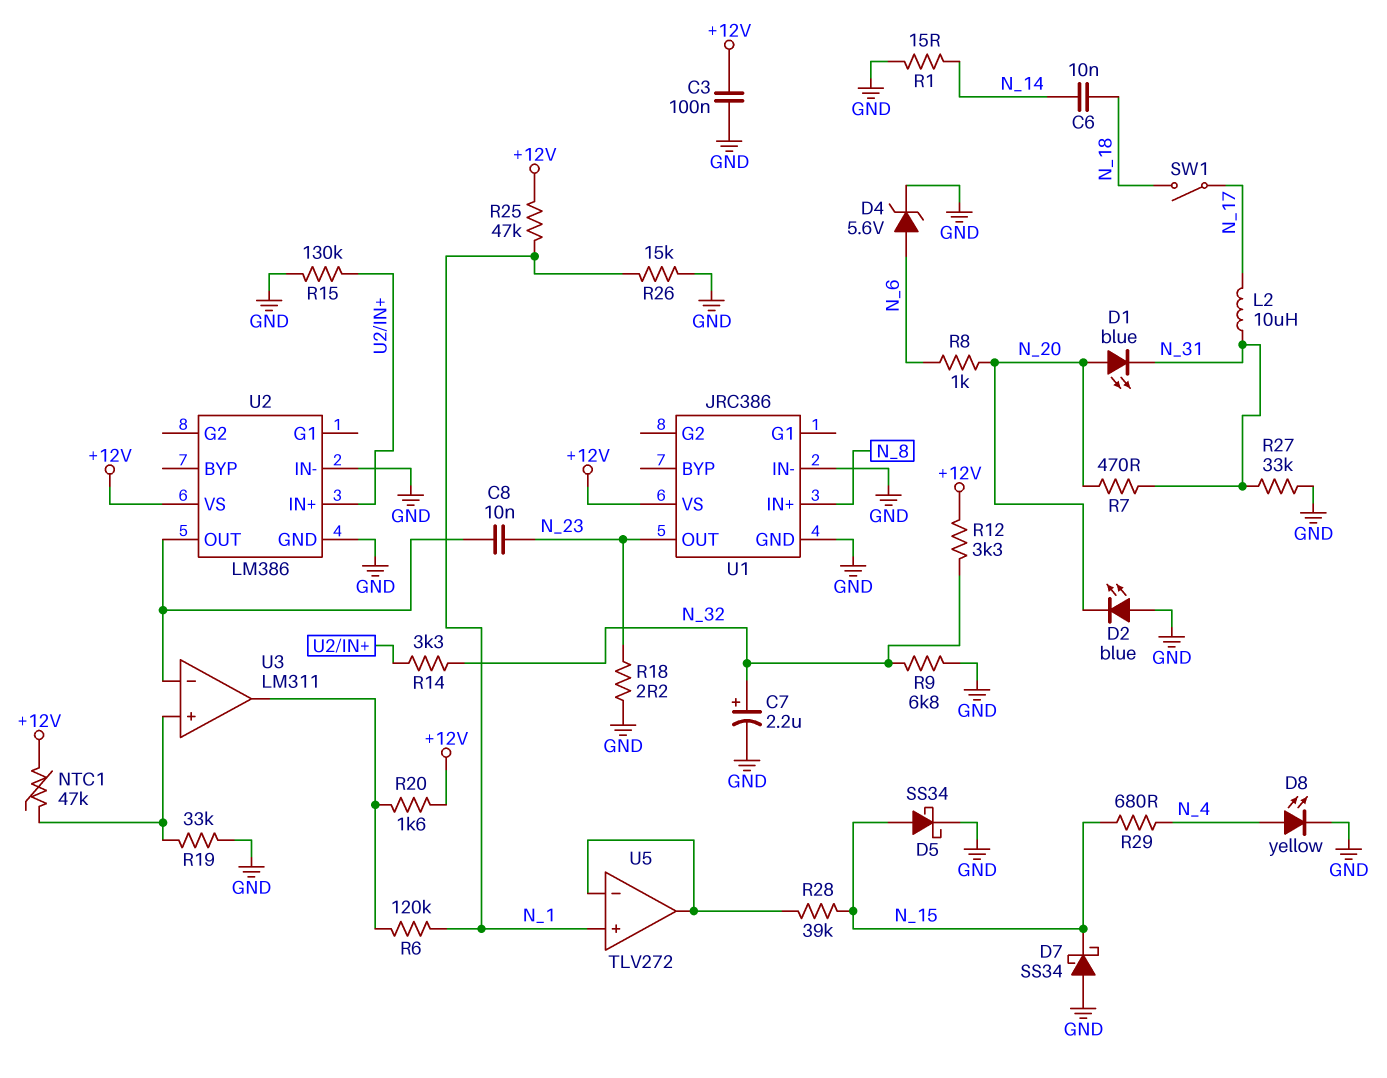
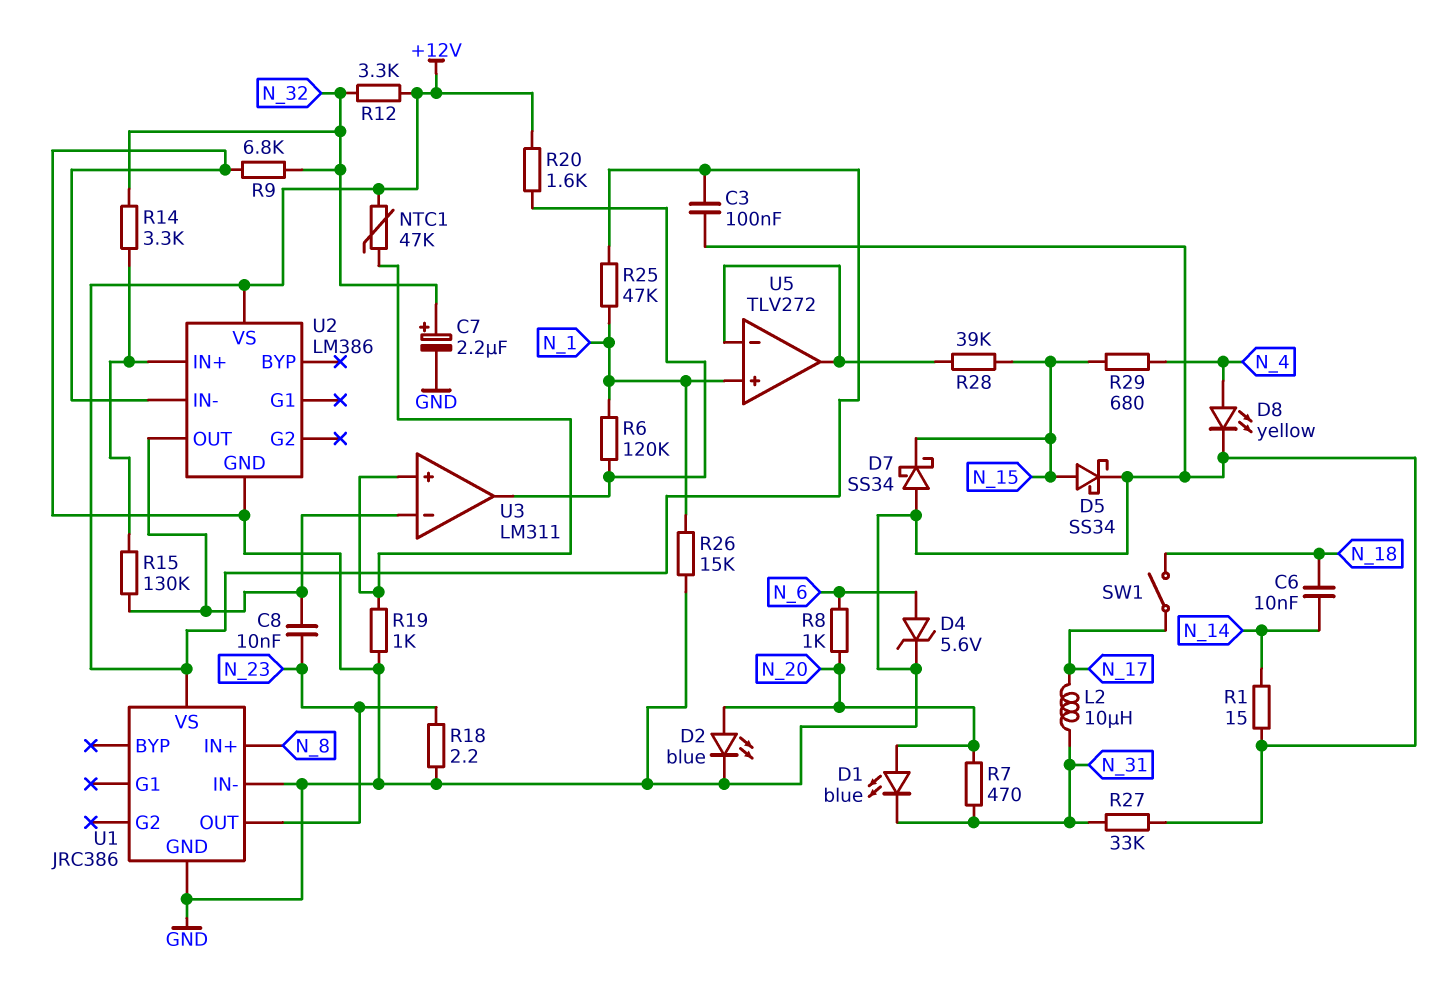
D2: LED blue (A GND, K N_20) -> LED blue (A N_20, K GND)
R15: 130k (GND, U2/IN+) -> 130k (U2/IN+, U2/OUT)
R19: 33k (GND, U3/in+) -> 1k (GND, U3/in+)

